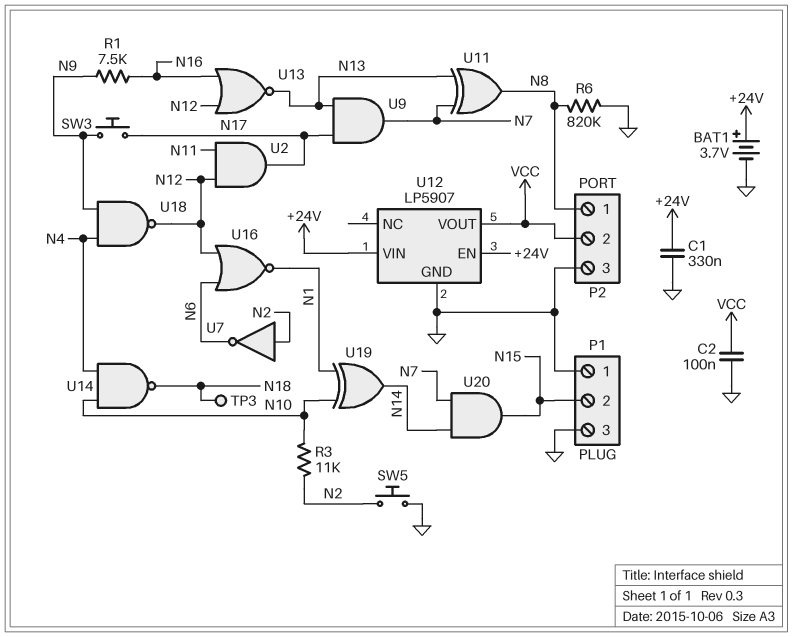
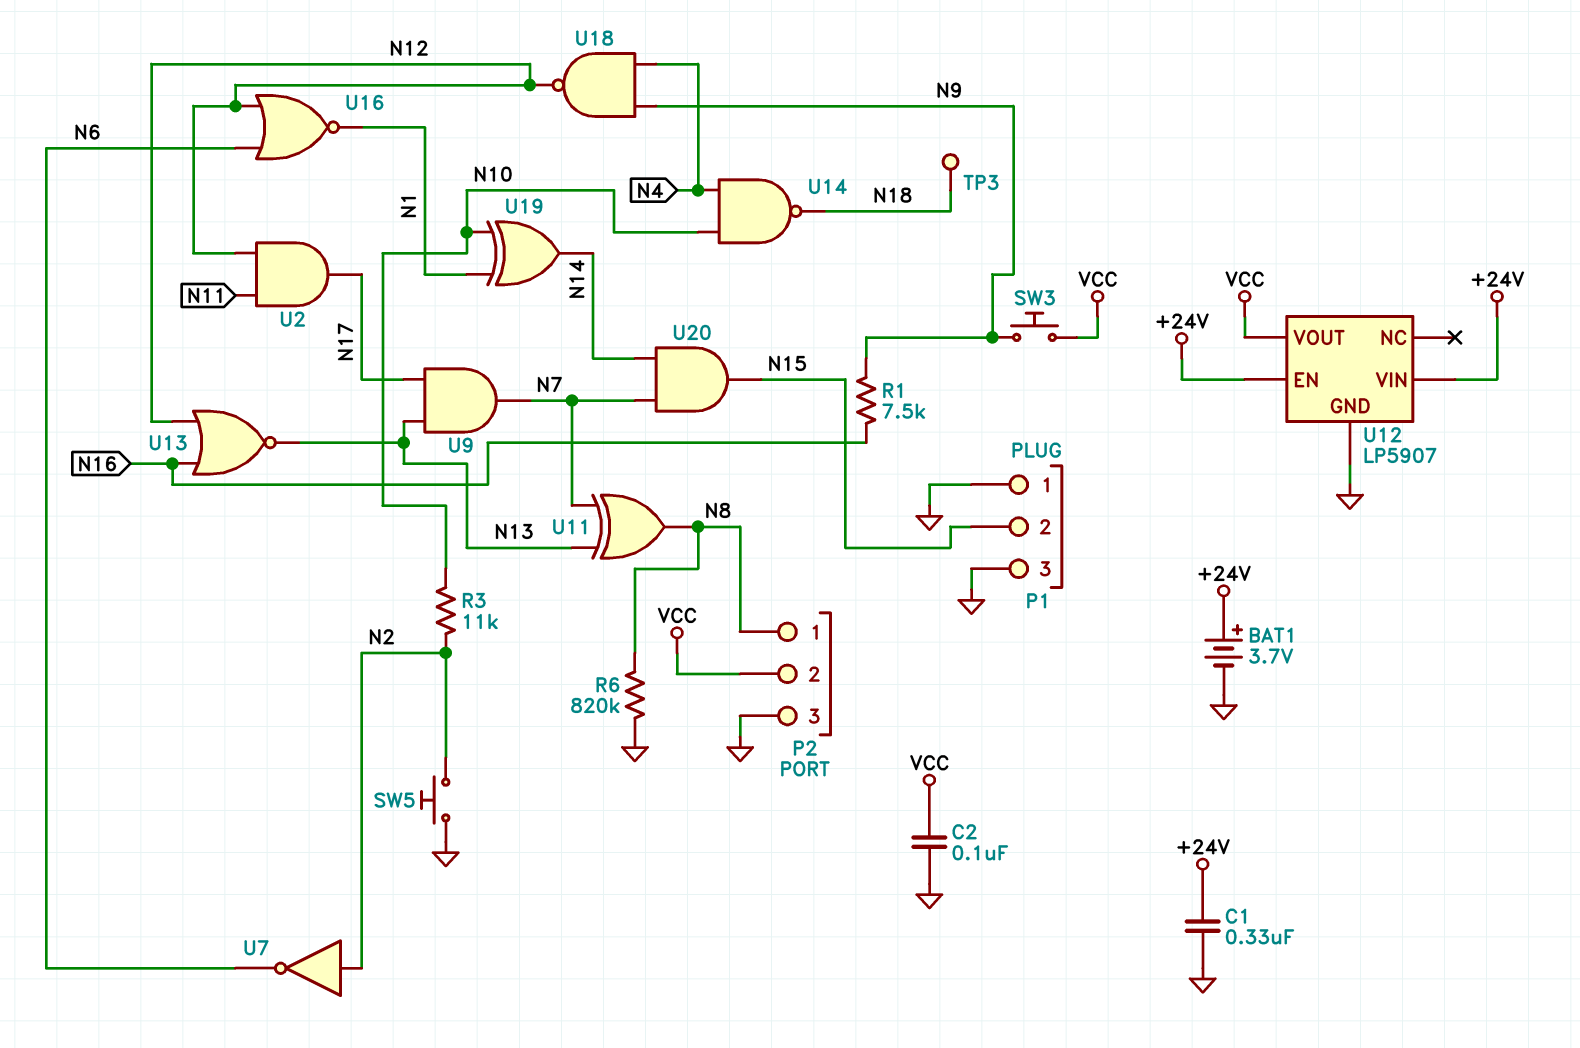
SW3: button (N9, N17) -> button (N9, VCC)

